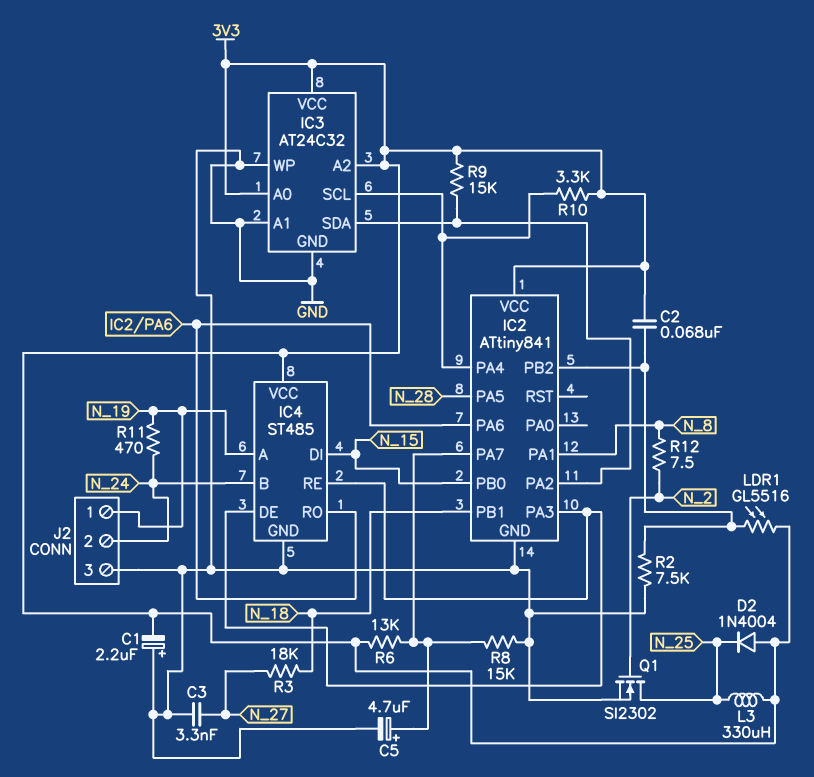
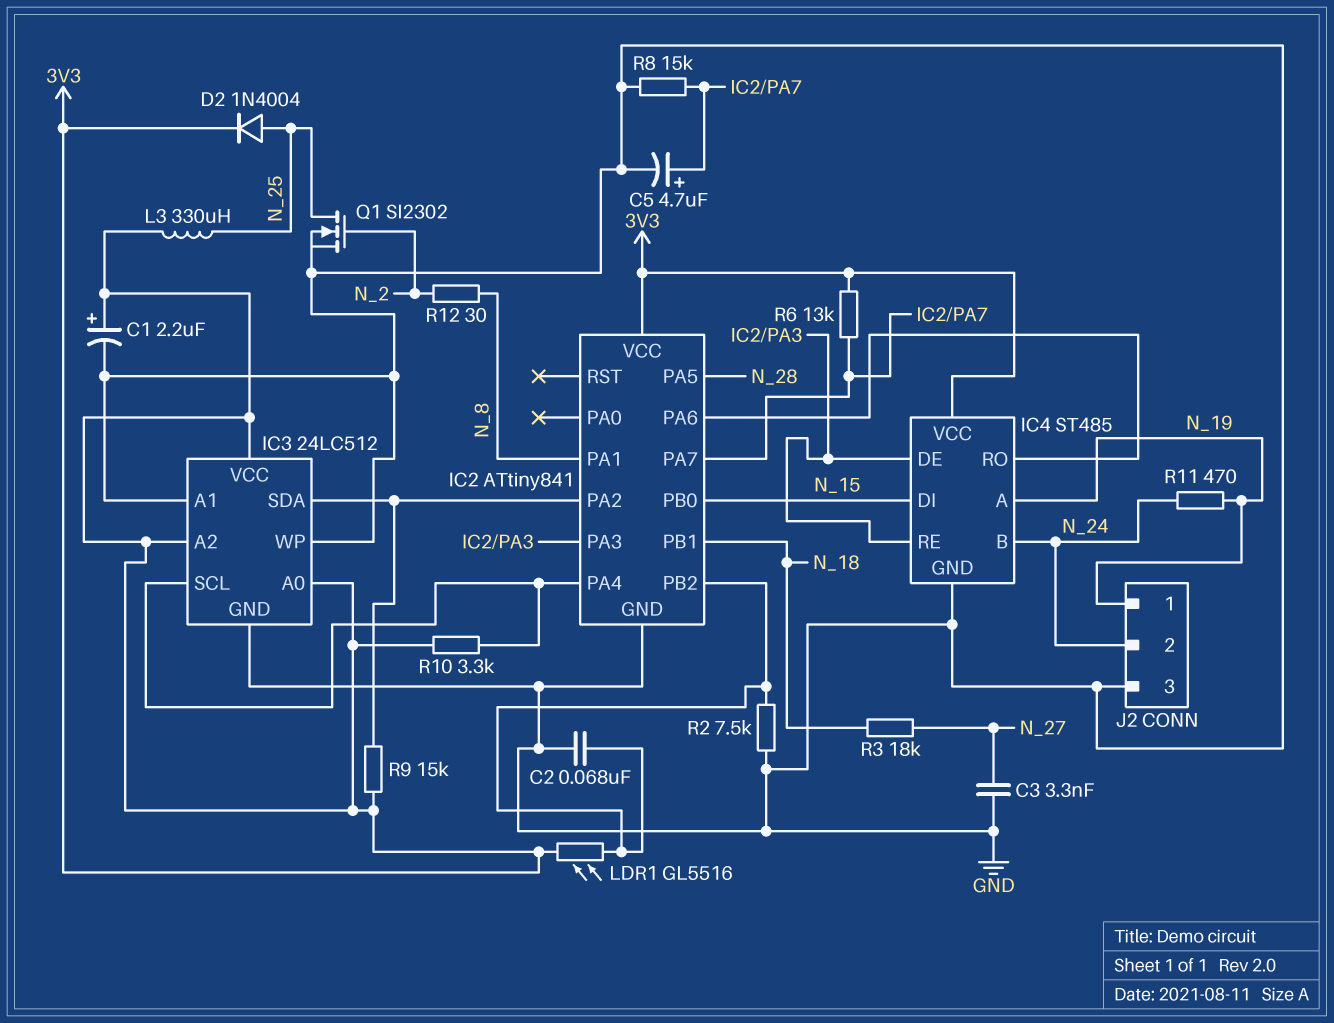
C1: 2.2uF (plus GND, minus 3V3) -> 2.2uF (plus 3V3, minus GND)
C2: 68nF (3V3, IC2/PB2) -> 68nF (GND, IC2/PB2)
D2: diode 1N4004 (A 3V3, K N_25) -> diode 1N4004 (A N_25, K 3V3)
IC3: AT24C32 -> 24LC512
R12: 7.5 (N_2, N_8) -> 30 (N_2, N_8)

